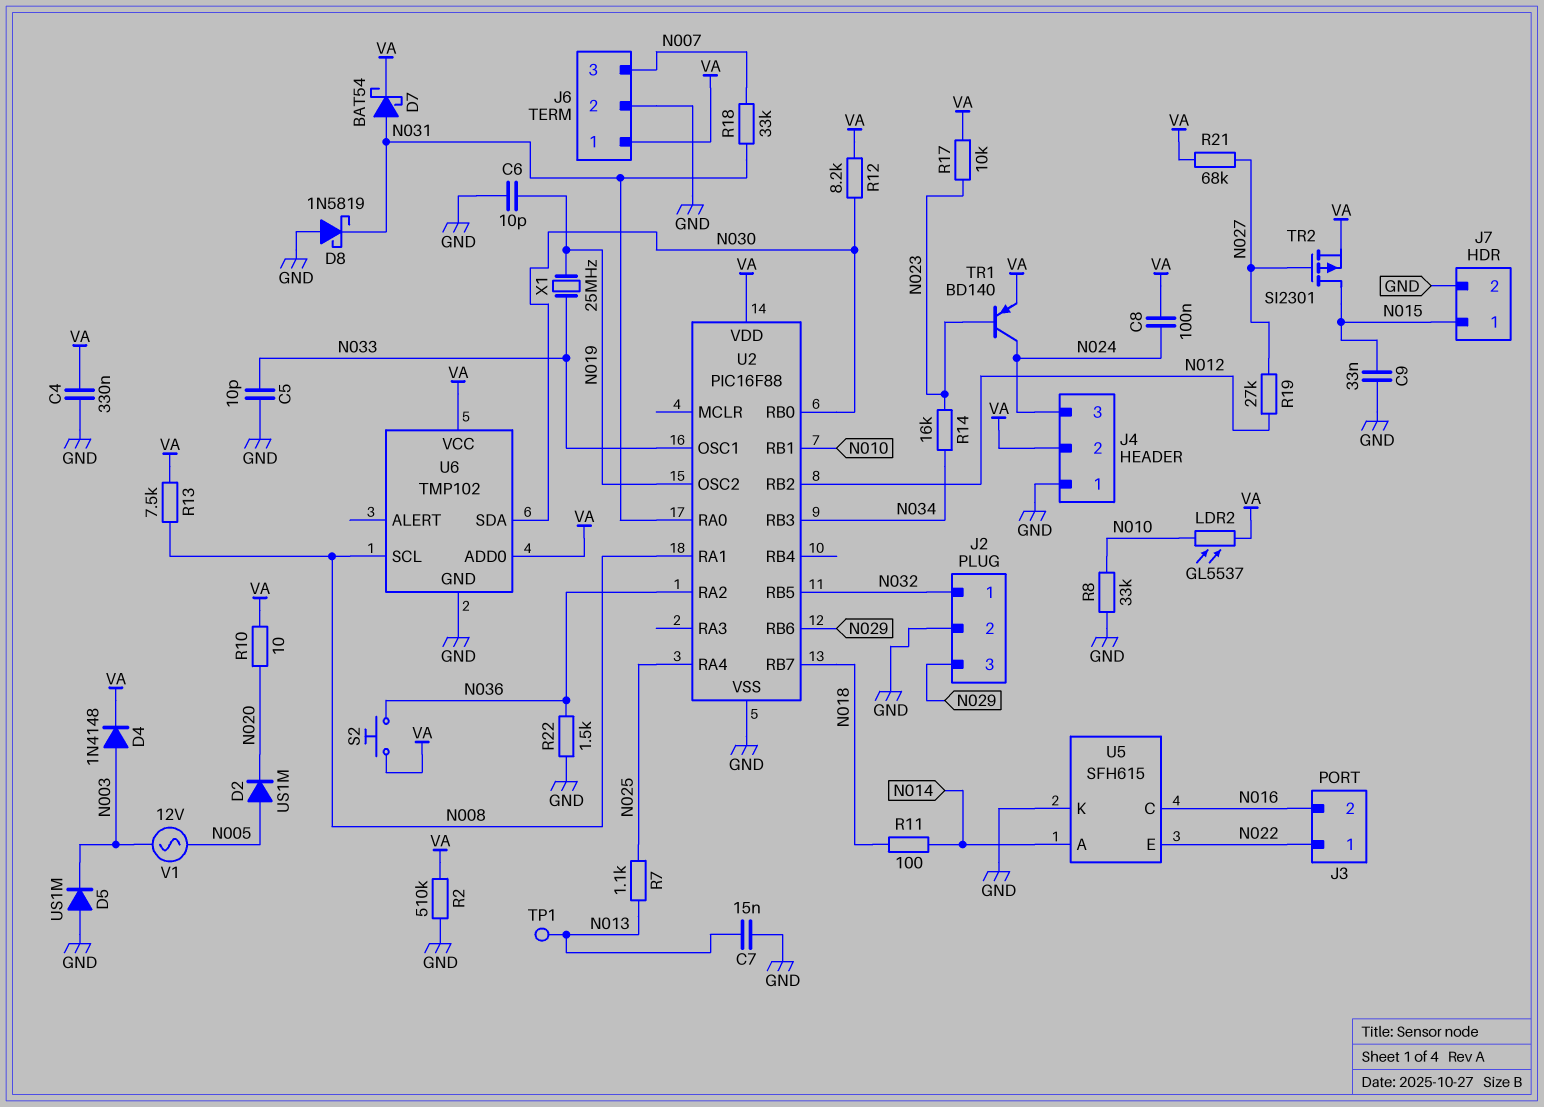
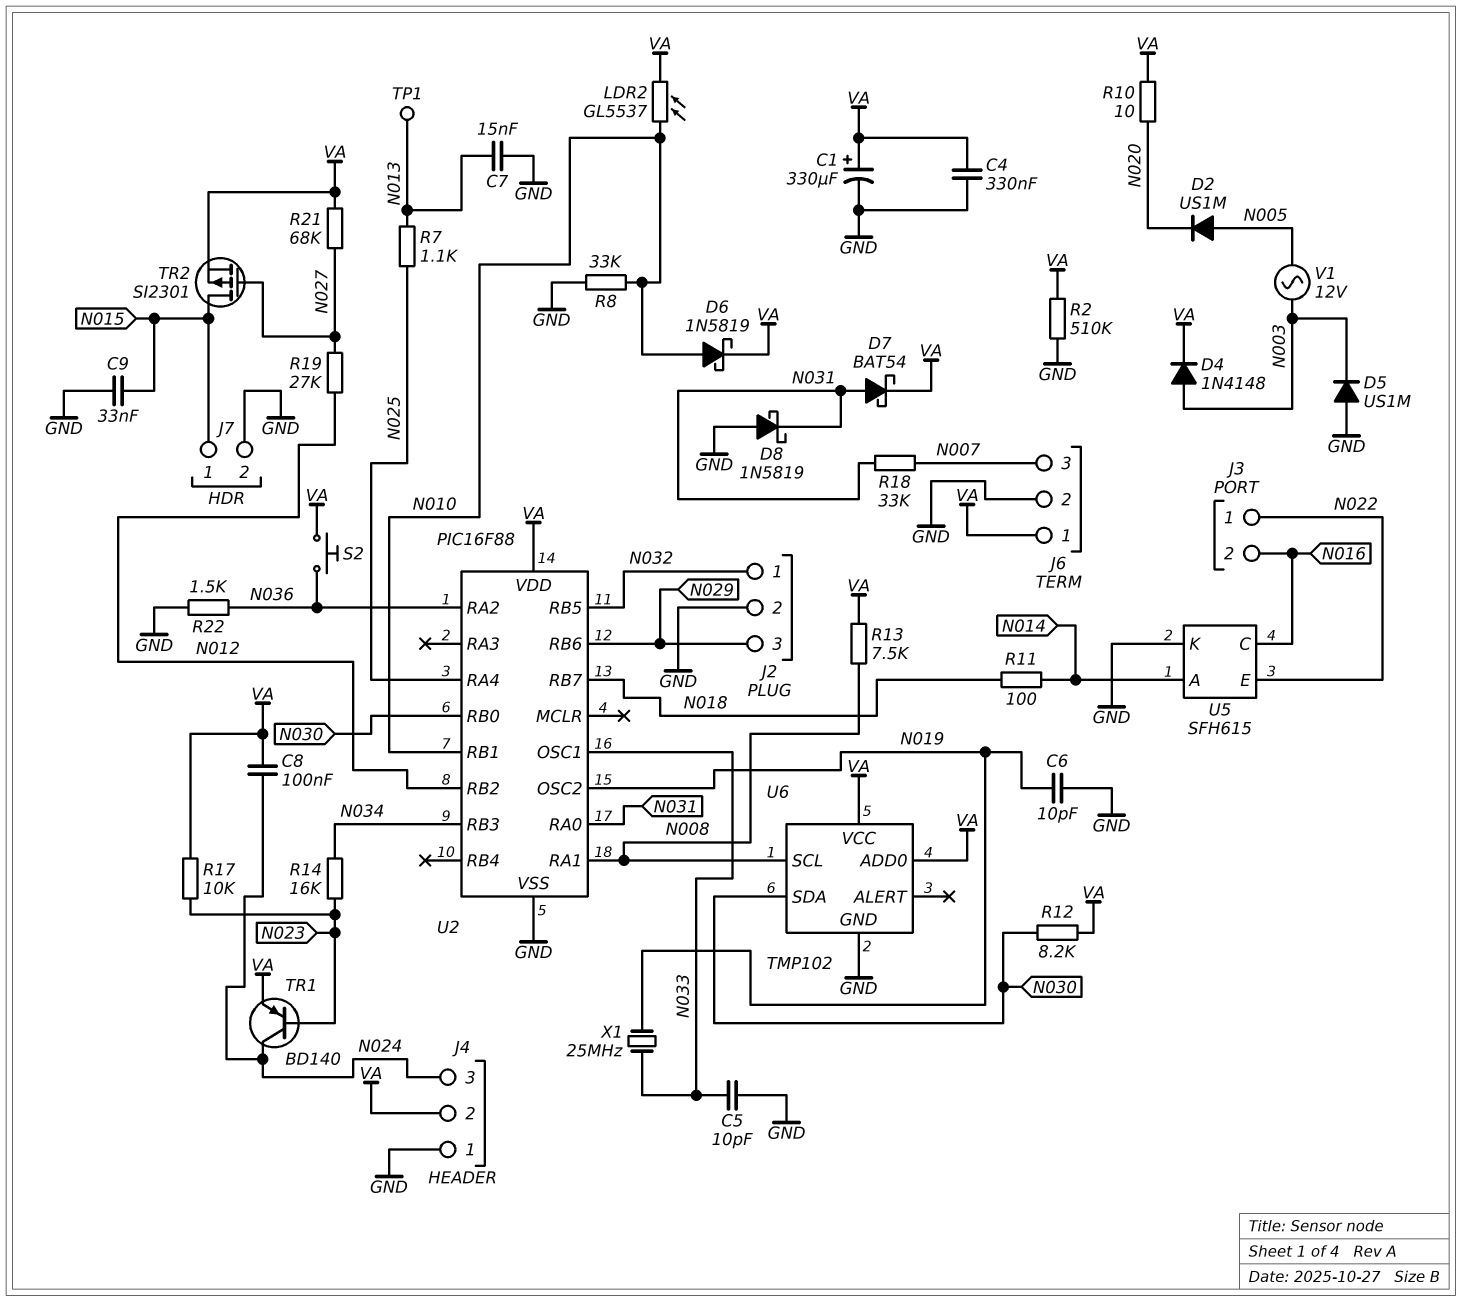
C1: none -> 330uF (plus VA, minus GND)
D6: none -> schottky 1N5819 (A N010, K VA)

